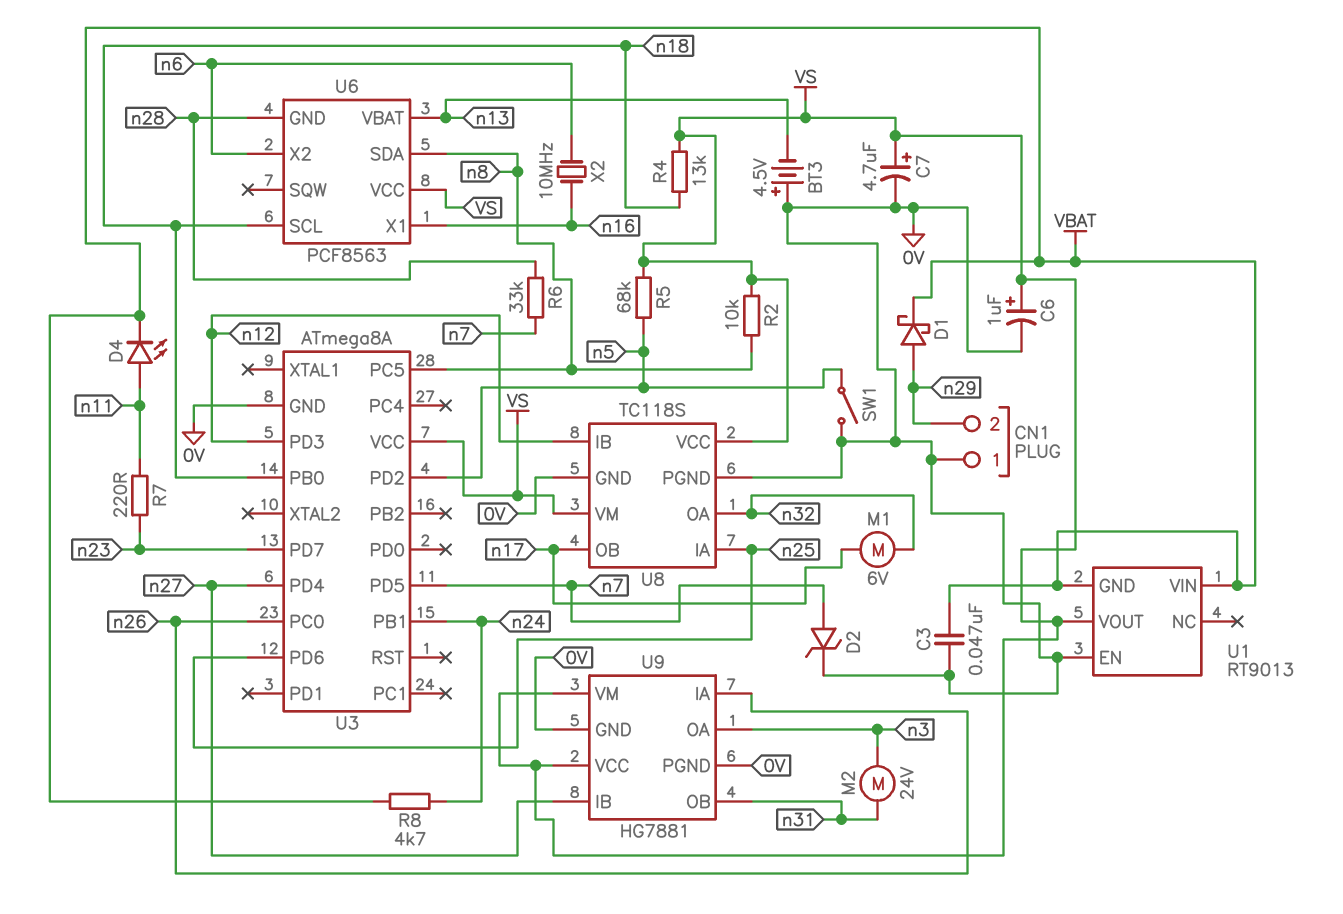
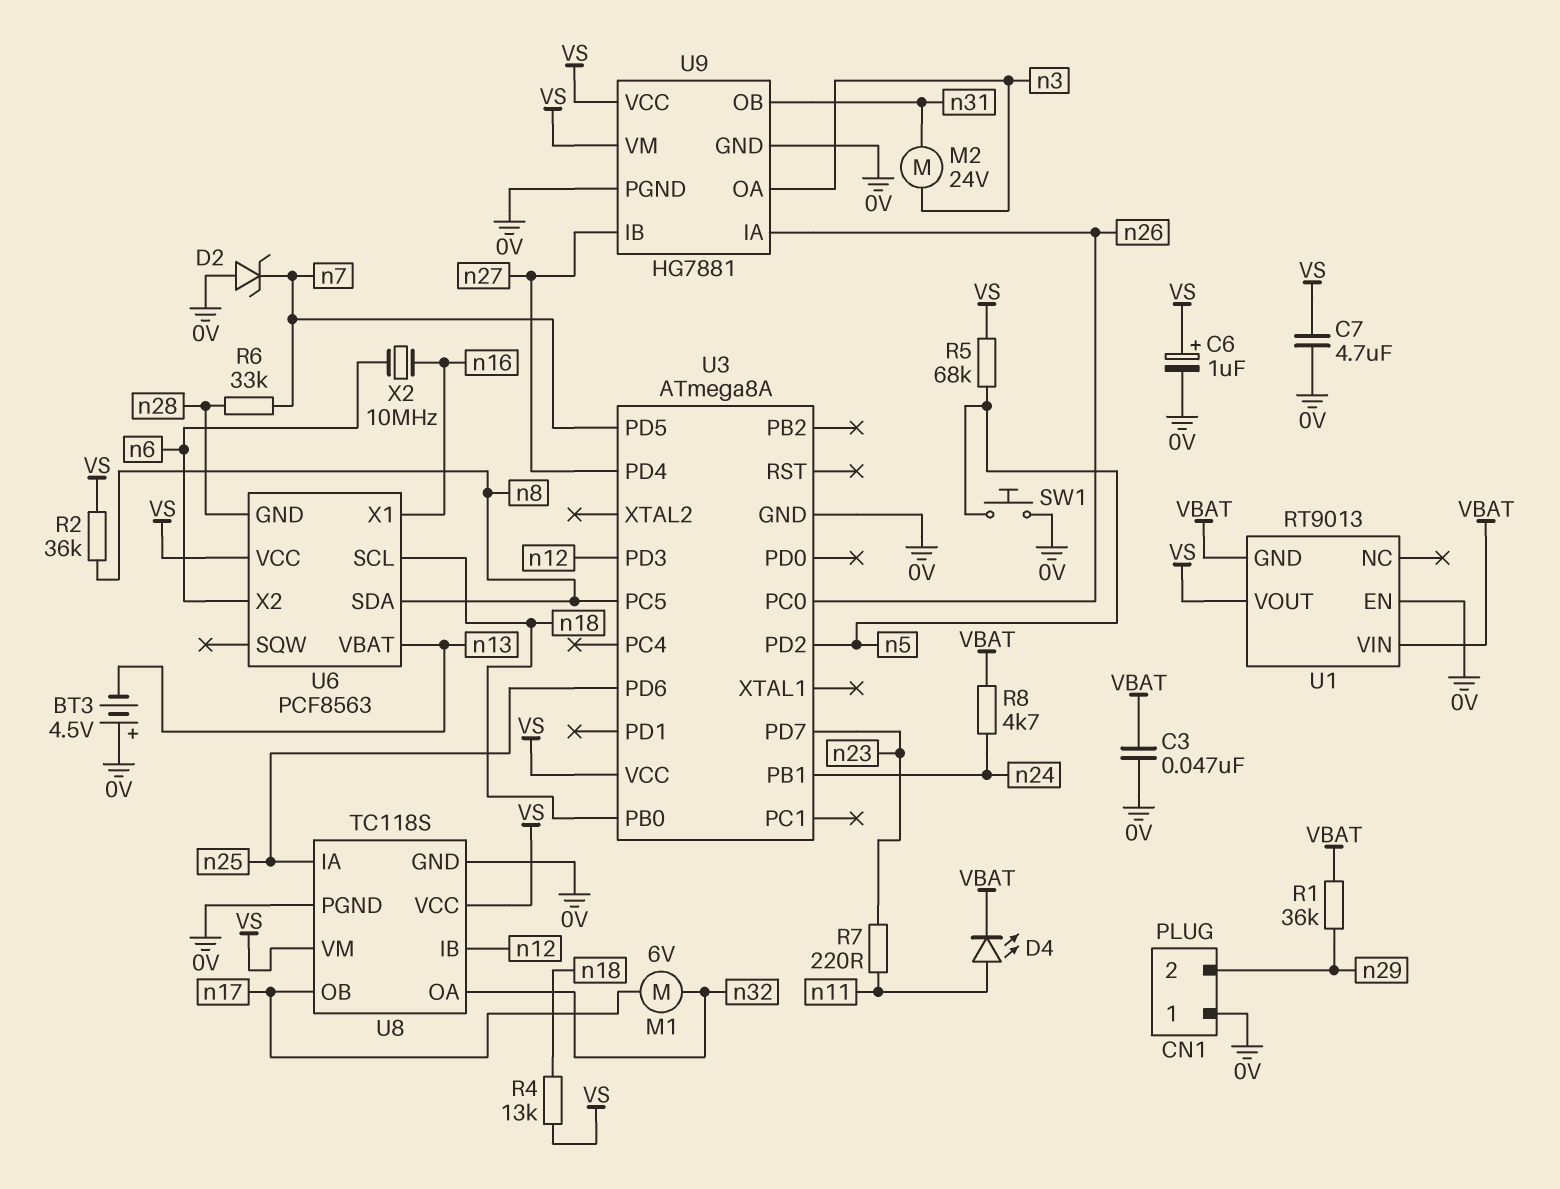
C7: 4.7uF (plus VS, minus 0V) -> 4.7uF (0V, VS)
D1: schottky (A n29, K VBAT) -> none
D2: zener (A n7, K 0V) -> zener (A 0V, K n7)
R1: none -> 36k (VBAT, n29)
R2: 10k (VS, n8) -> 36k (VS, n8)
SW1: switch (0V, n5) -> button (0V, n5)

